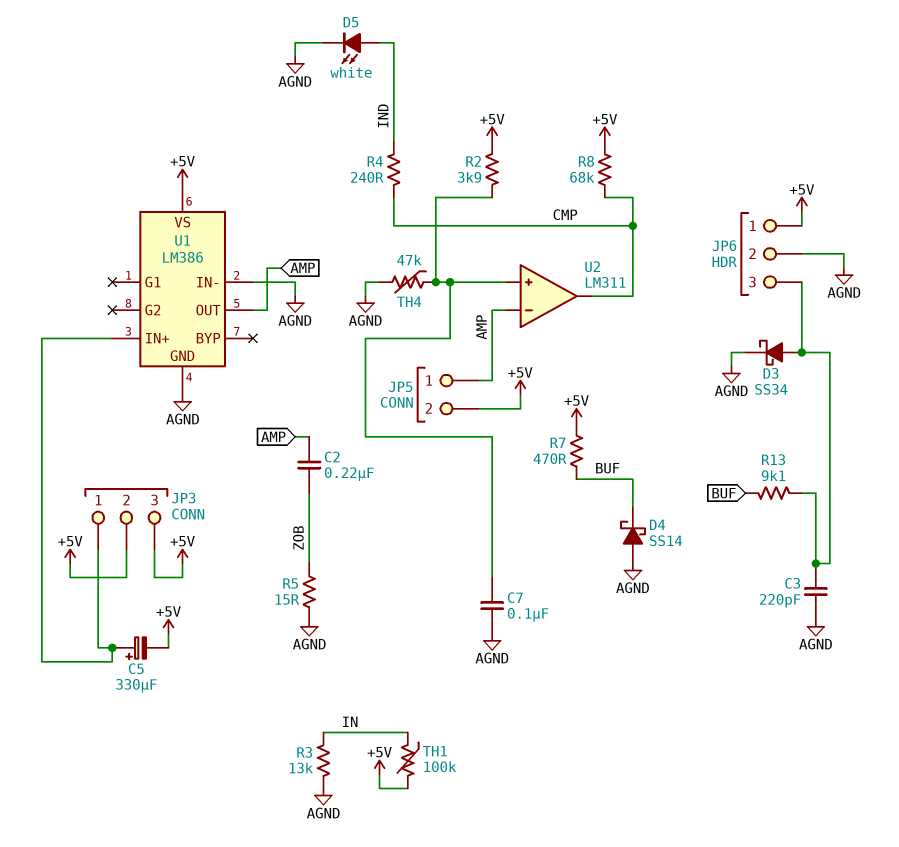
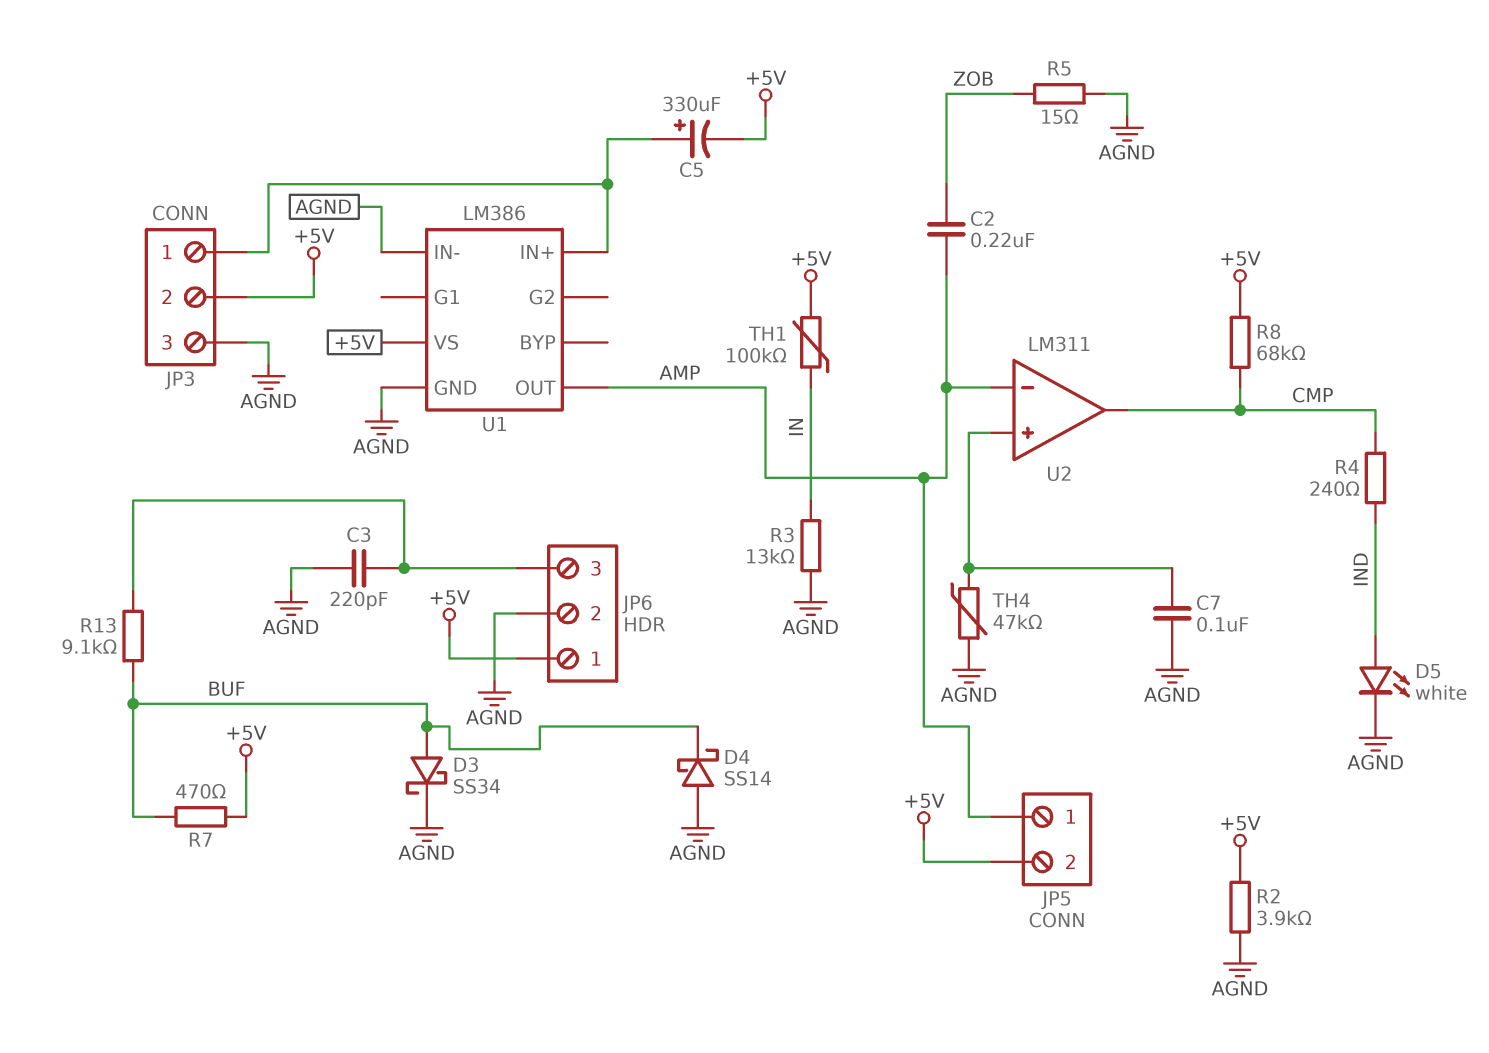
D3: schottky SS34 (A JP6/3, K AGND) -> schottky SS34 (A BUF, K AGND)
JP3 pin 3: +5V -> AGND
R2: 3.9k (+5V, U2/in+) -> 3.9k (+5V, AGND)

